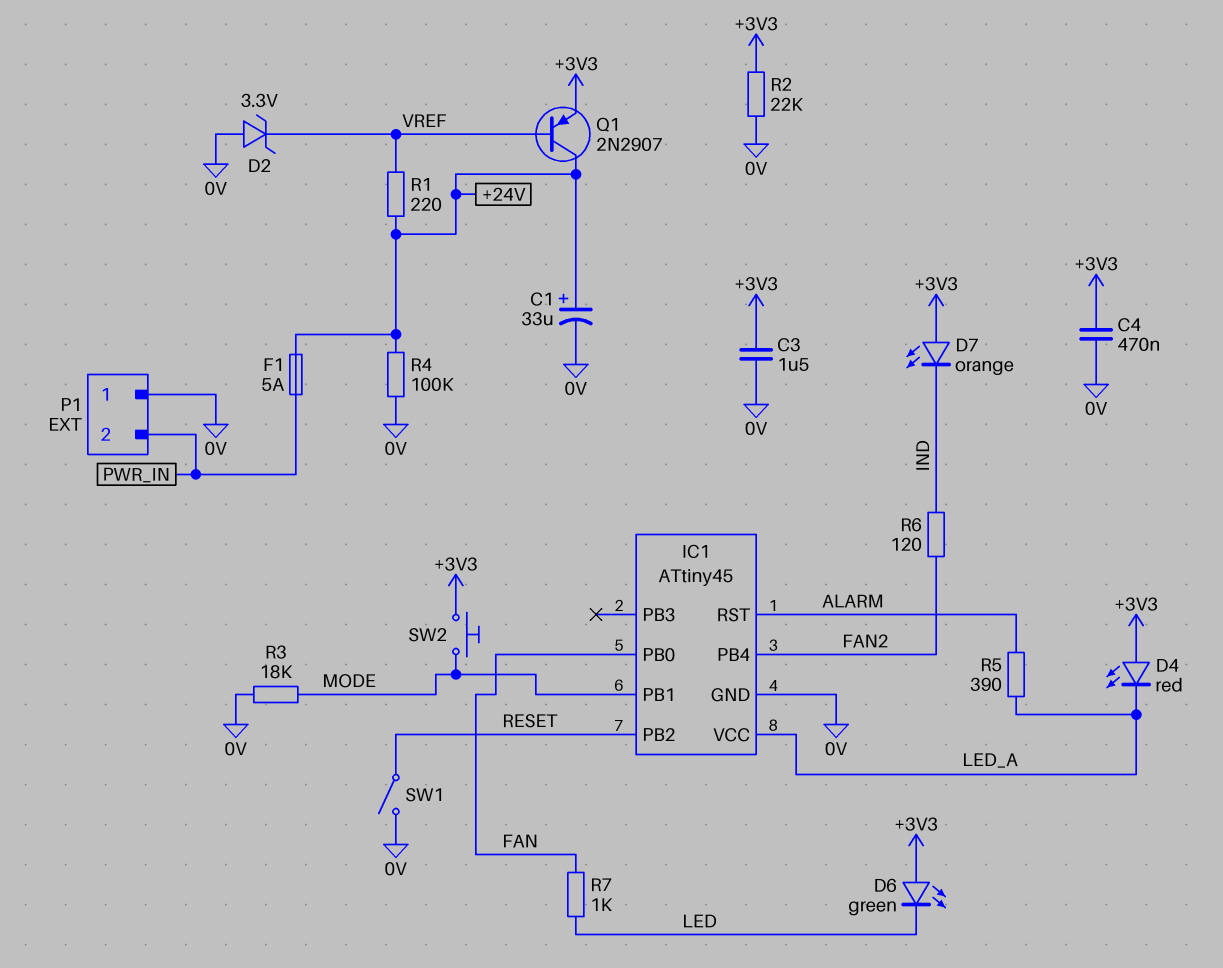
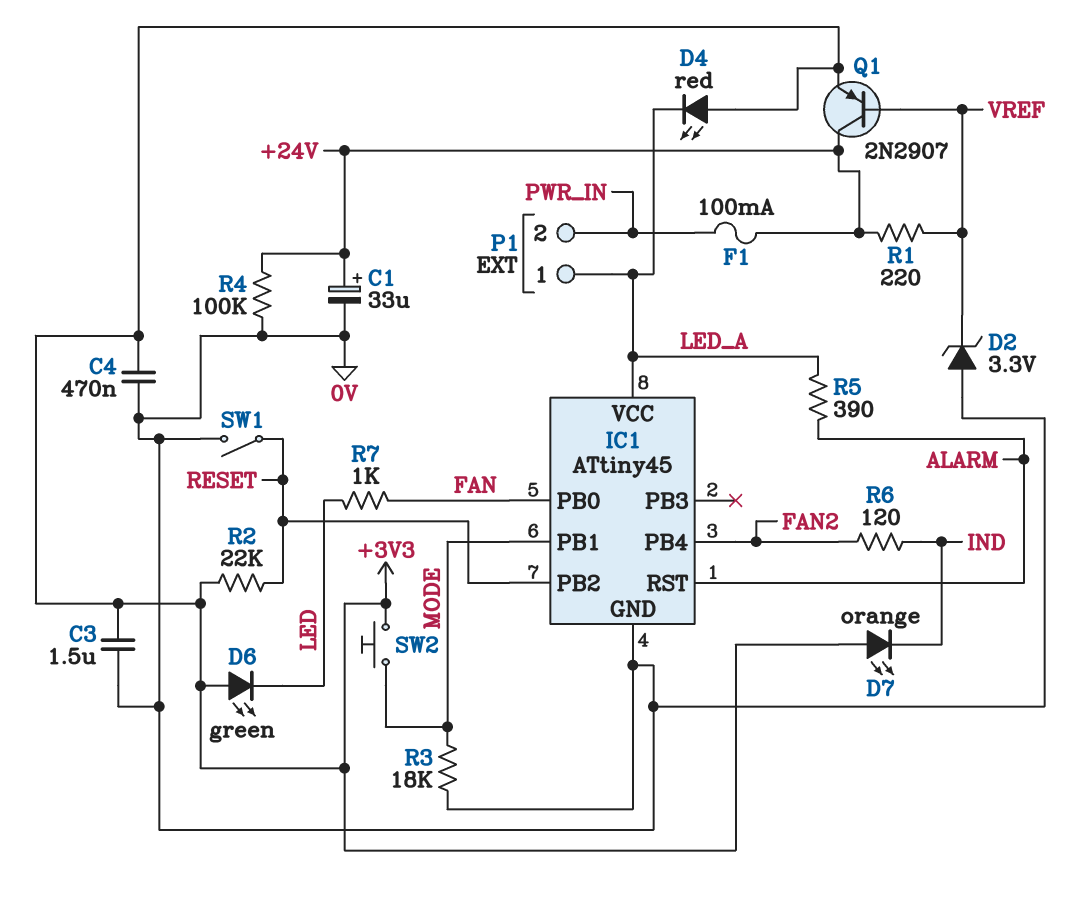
F1: 5A (+24V, PWR_IN) -> 100mA (+24V, PWR_IN)
P1 pin 1: 0V -> LED_A
R2: 22k (+3V3, 0V) -> 22k (+3V3, RESET)

